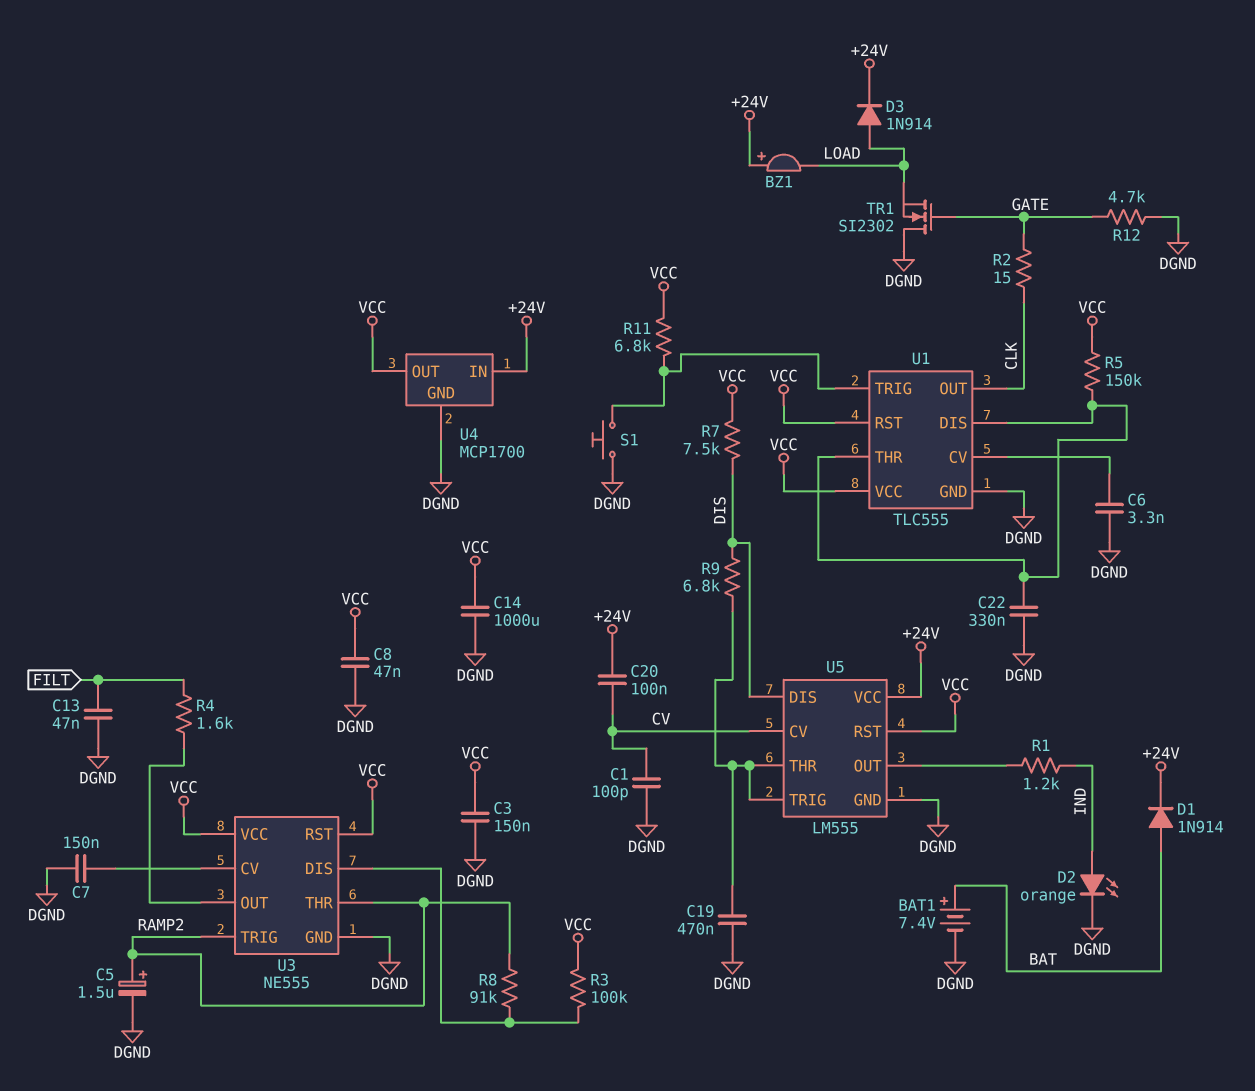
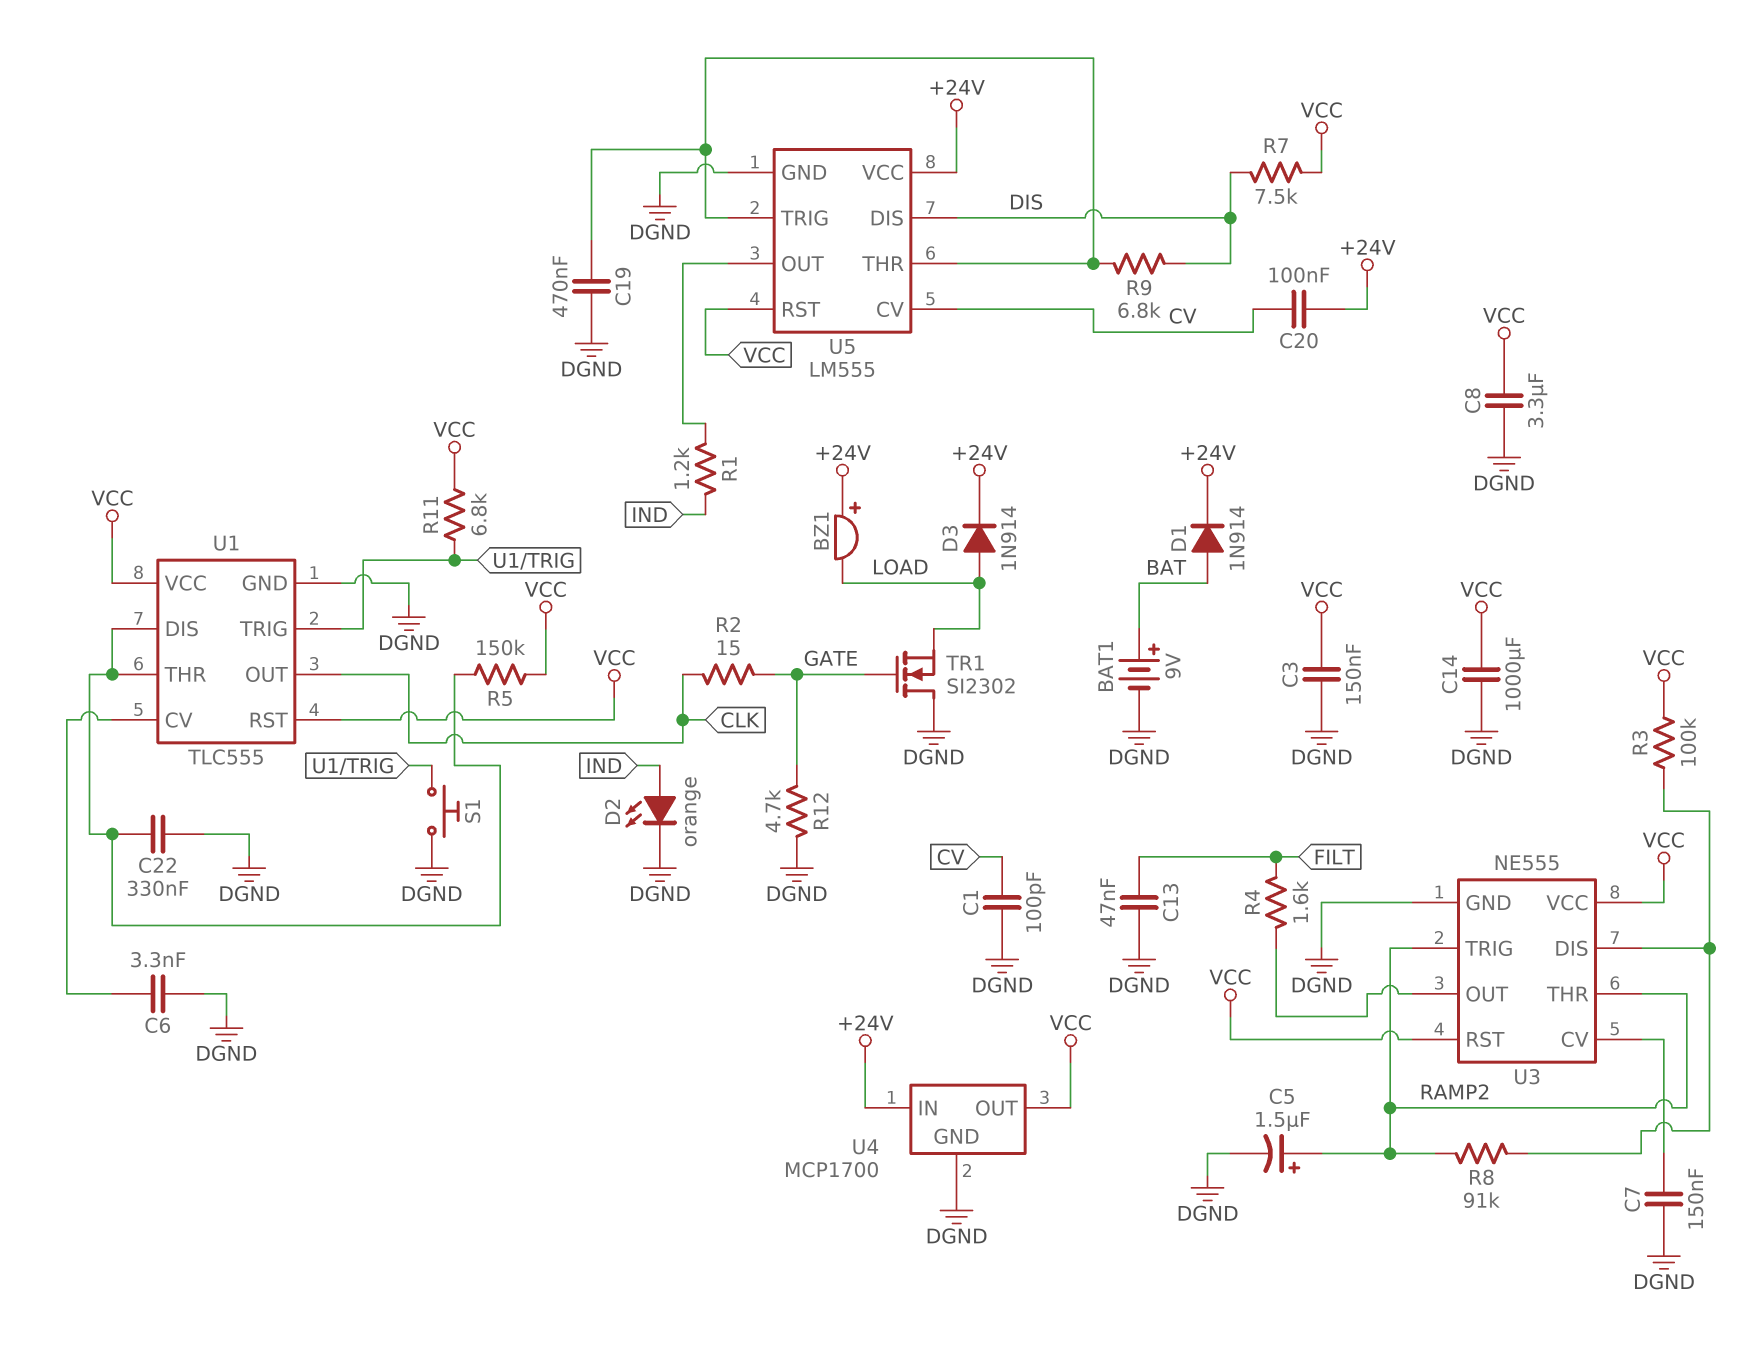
BAT1: 7.4V (plus BAT, minus DGND) -> 9V (plus BAT, minus DGND)
C8: 47nF (DGND, VCC) -> 3.3uF (DGND, VCC)

